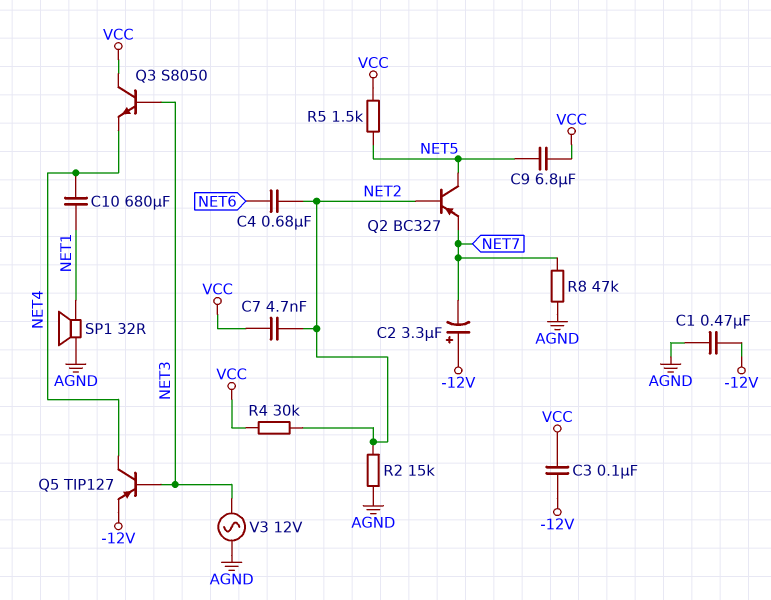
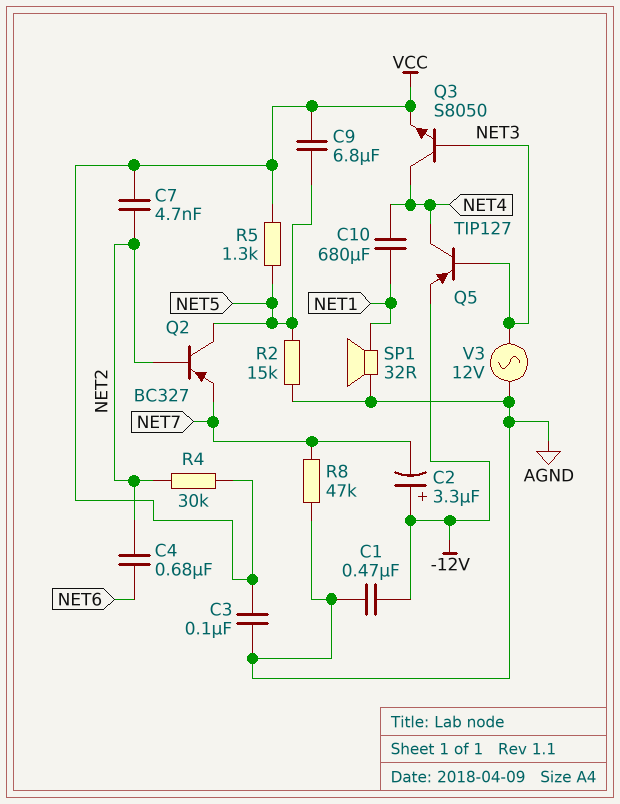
C3: 100nF (-12V, VCC) -> 100nF (AGND, VCC)
Q3: NPN S8050 (B NET3, C VCC, E NET4) -> NPN S8050 (B NET3, C NET4, E VCC)
R2: 15k (AGND, NET2) -> 15k (AGND, NET5)
R5: 1.5k (NET5, VCC) -> 1.3k (NET5, VCC)

